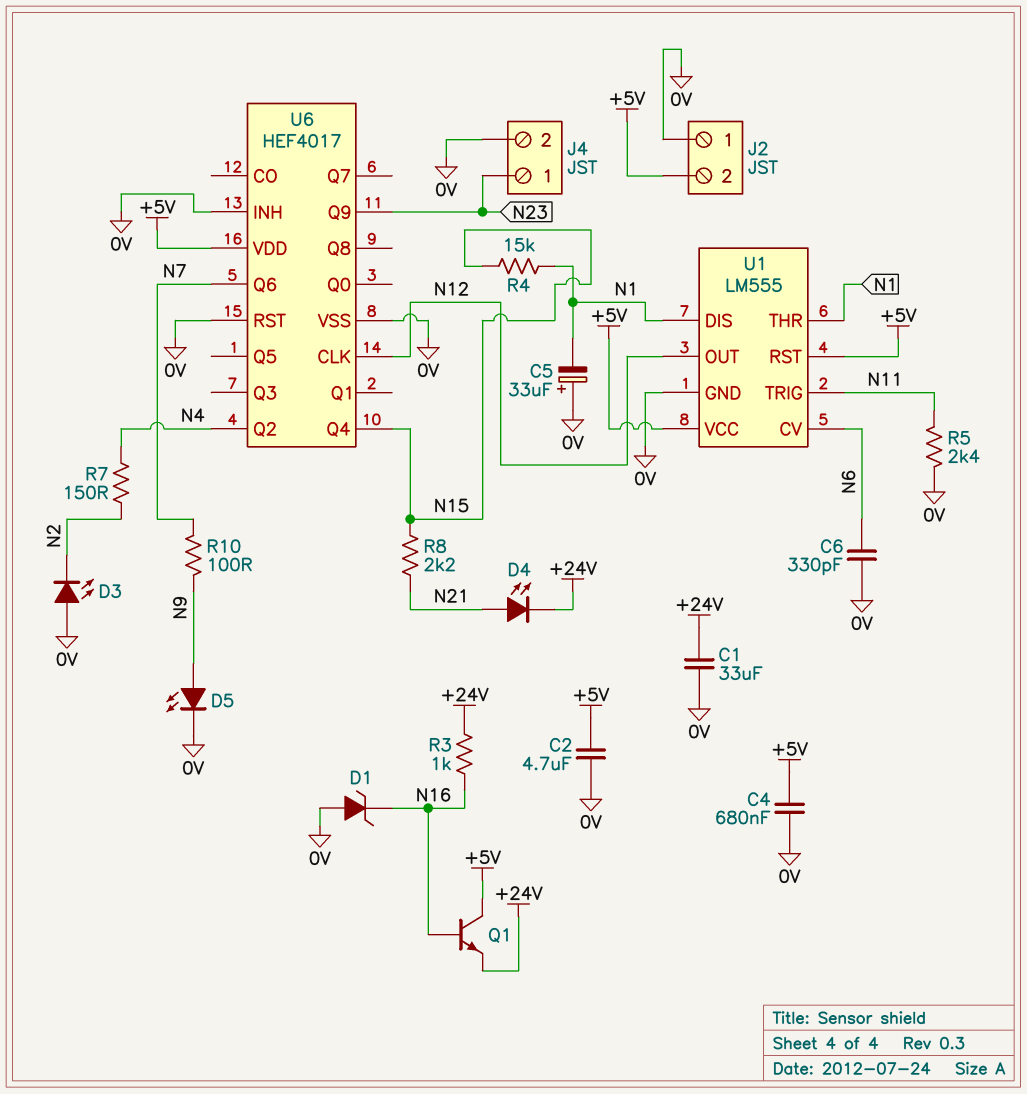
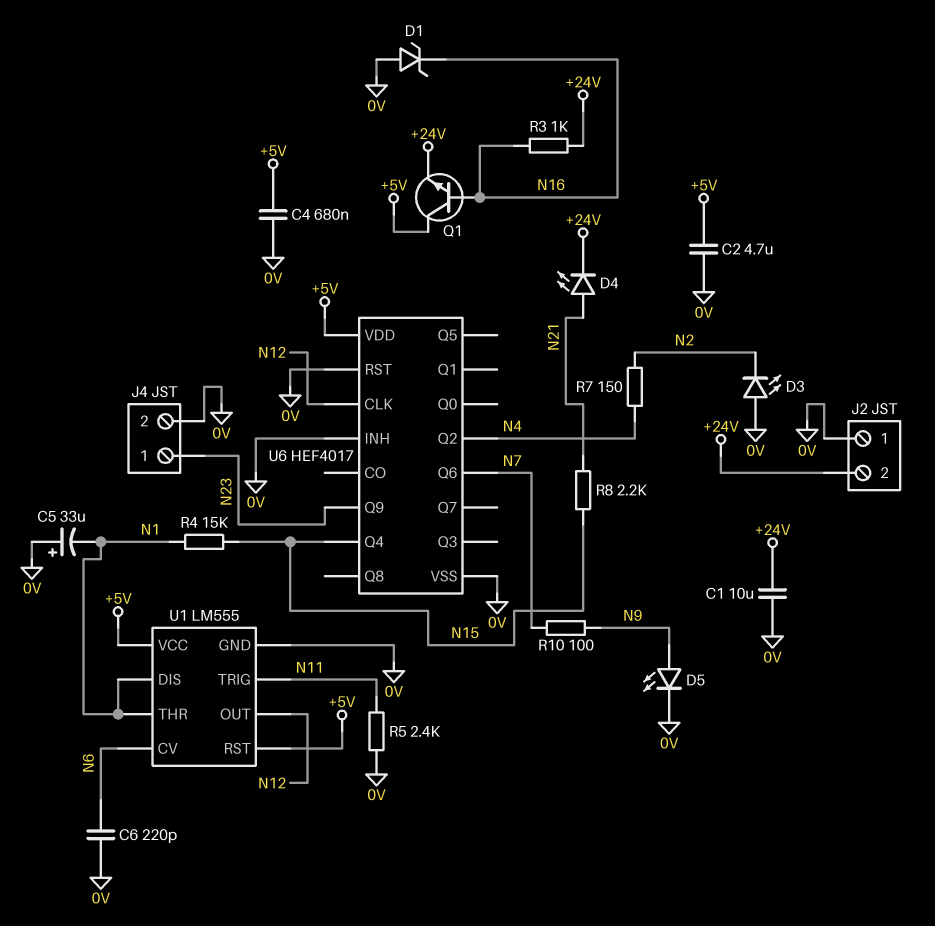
C1: 33uF (+24V, 0V) -> 10uF (+24V, 0V)
C6: 330pF (0V, N6) -> 220pF (0V, N6)
J2 pin 2: +5V -> +24V

